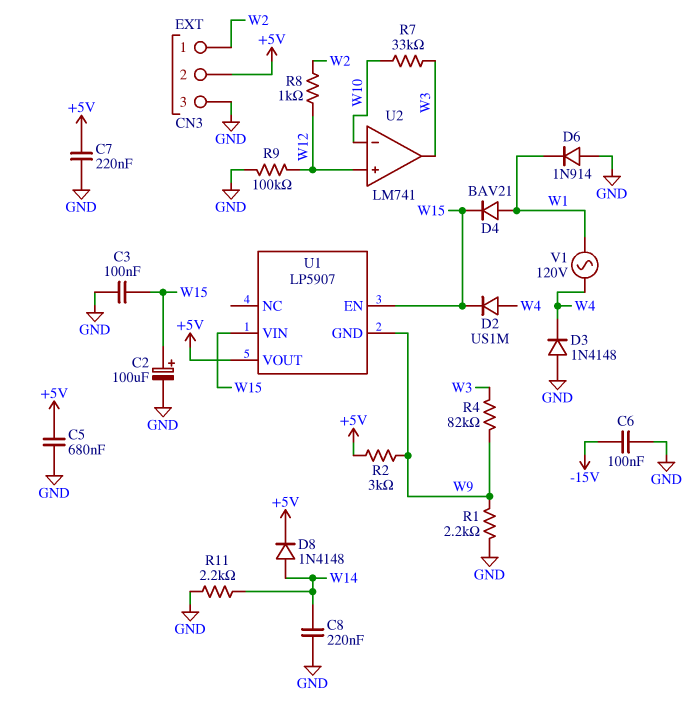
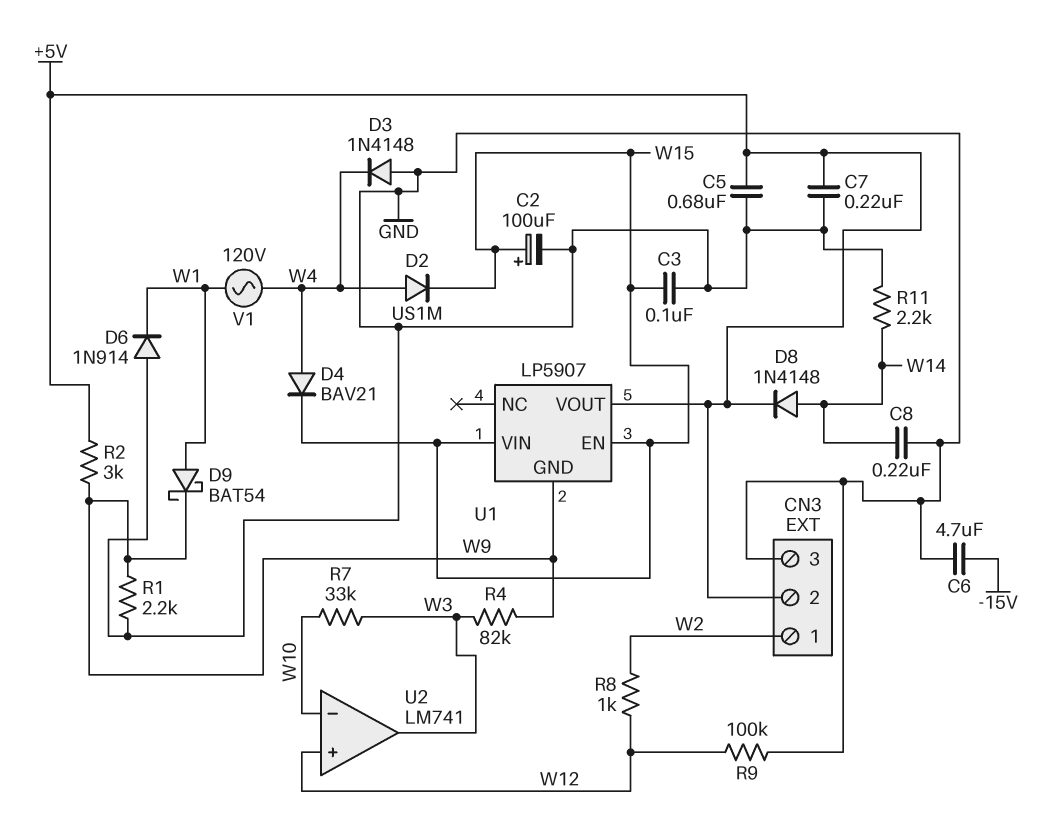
C6: 100nF (-15V, GND) -> 4.7uF (-15V, GND)
D4: diode BAV21 (A W1, K W15) -> diode BAV21 (A W4, K W15)
D9: none -> schottky BAT54 (A W1, K W9)

